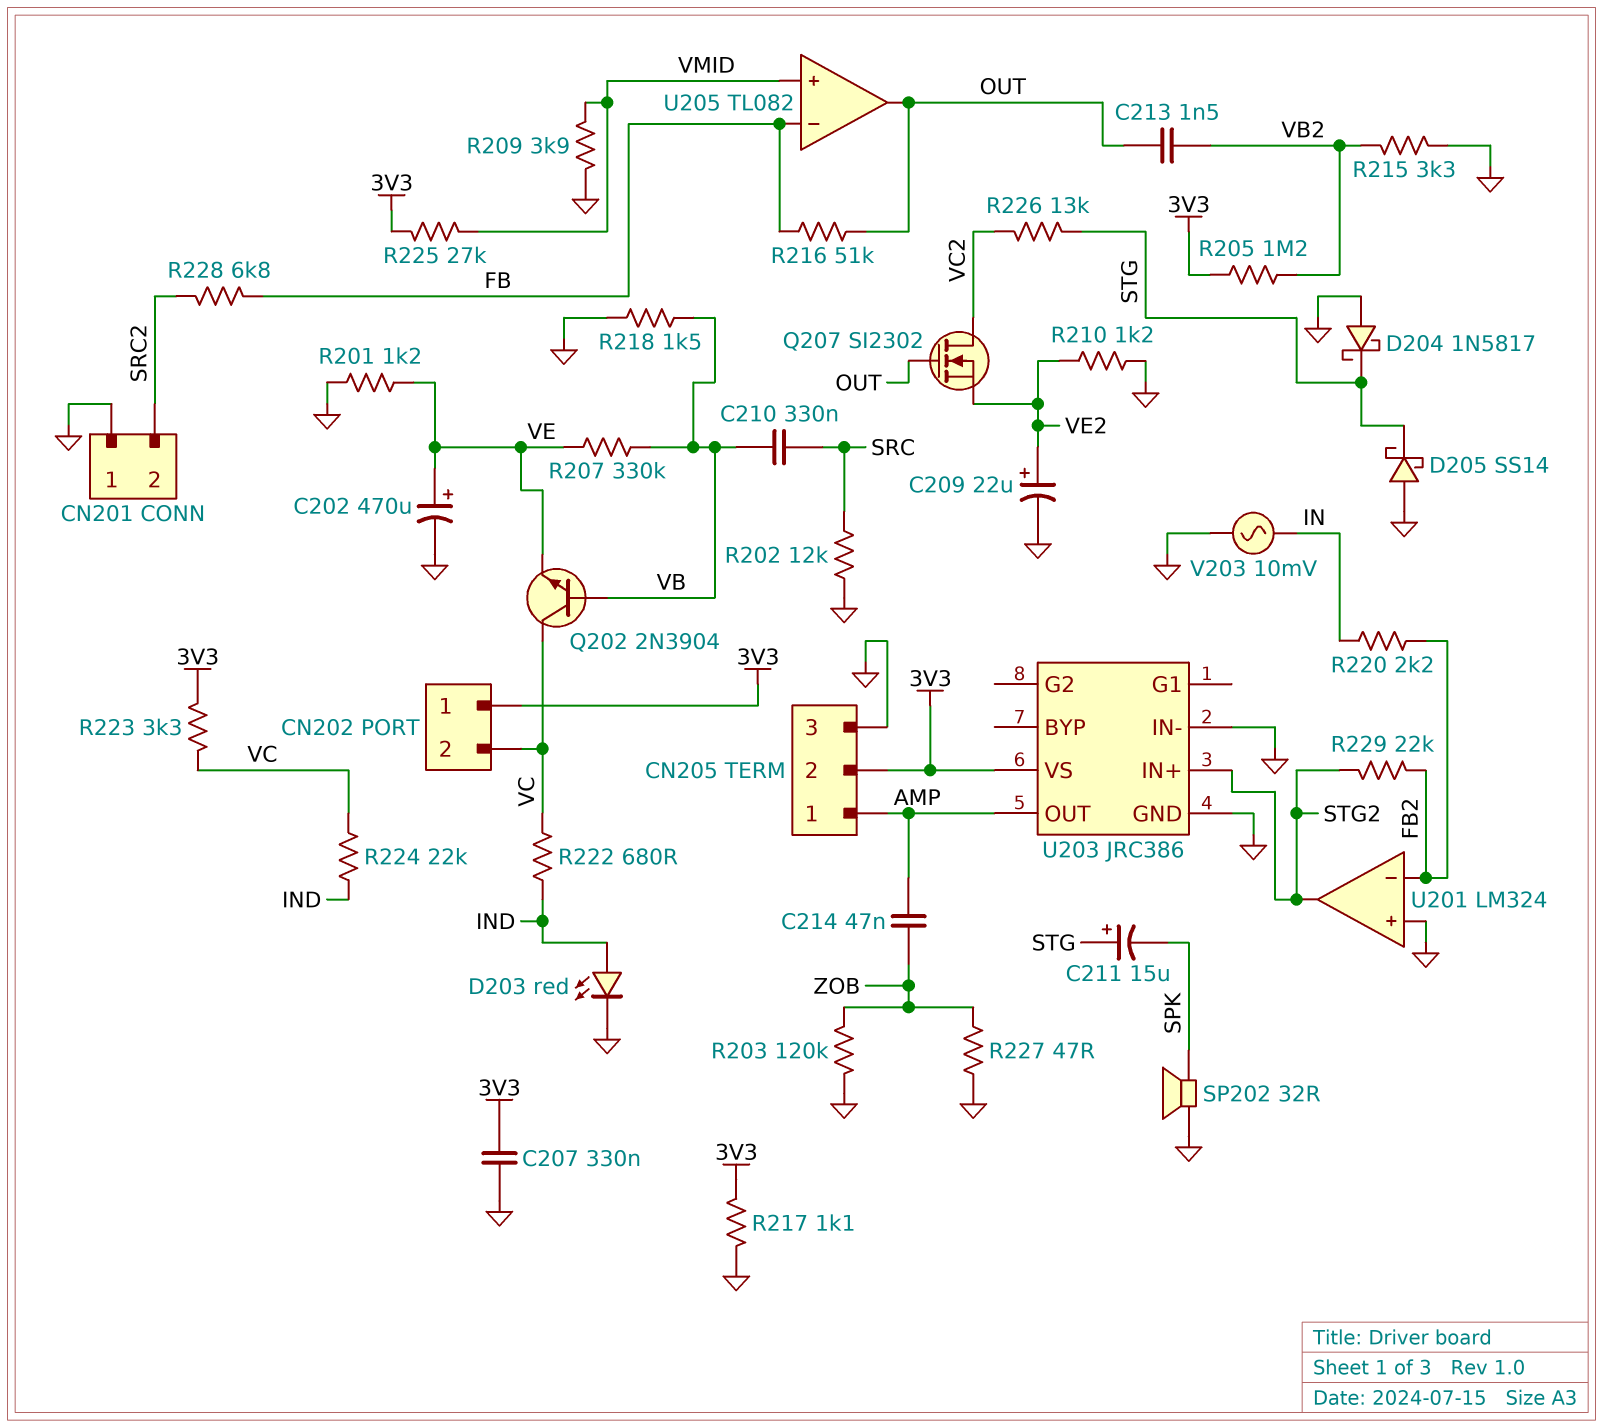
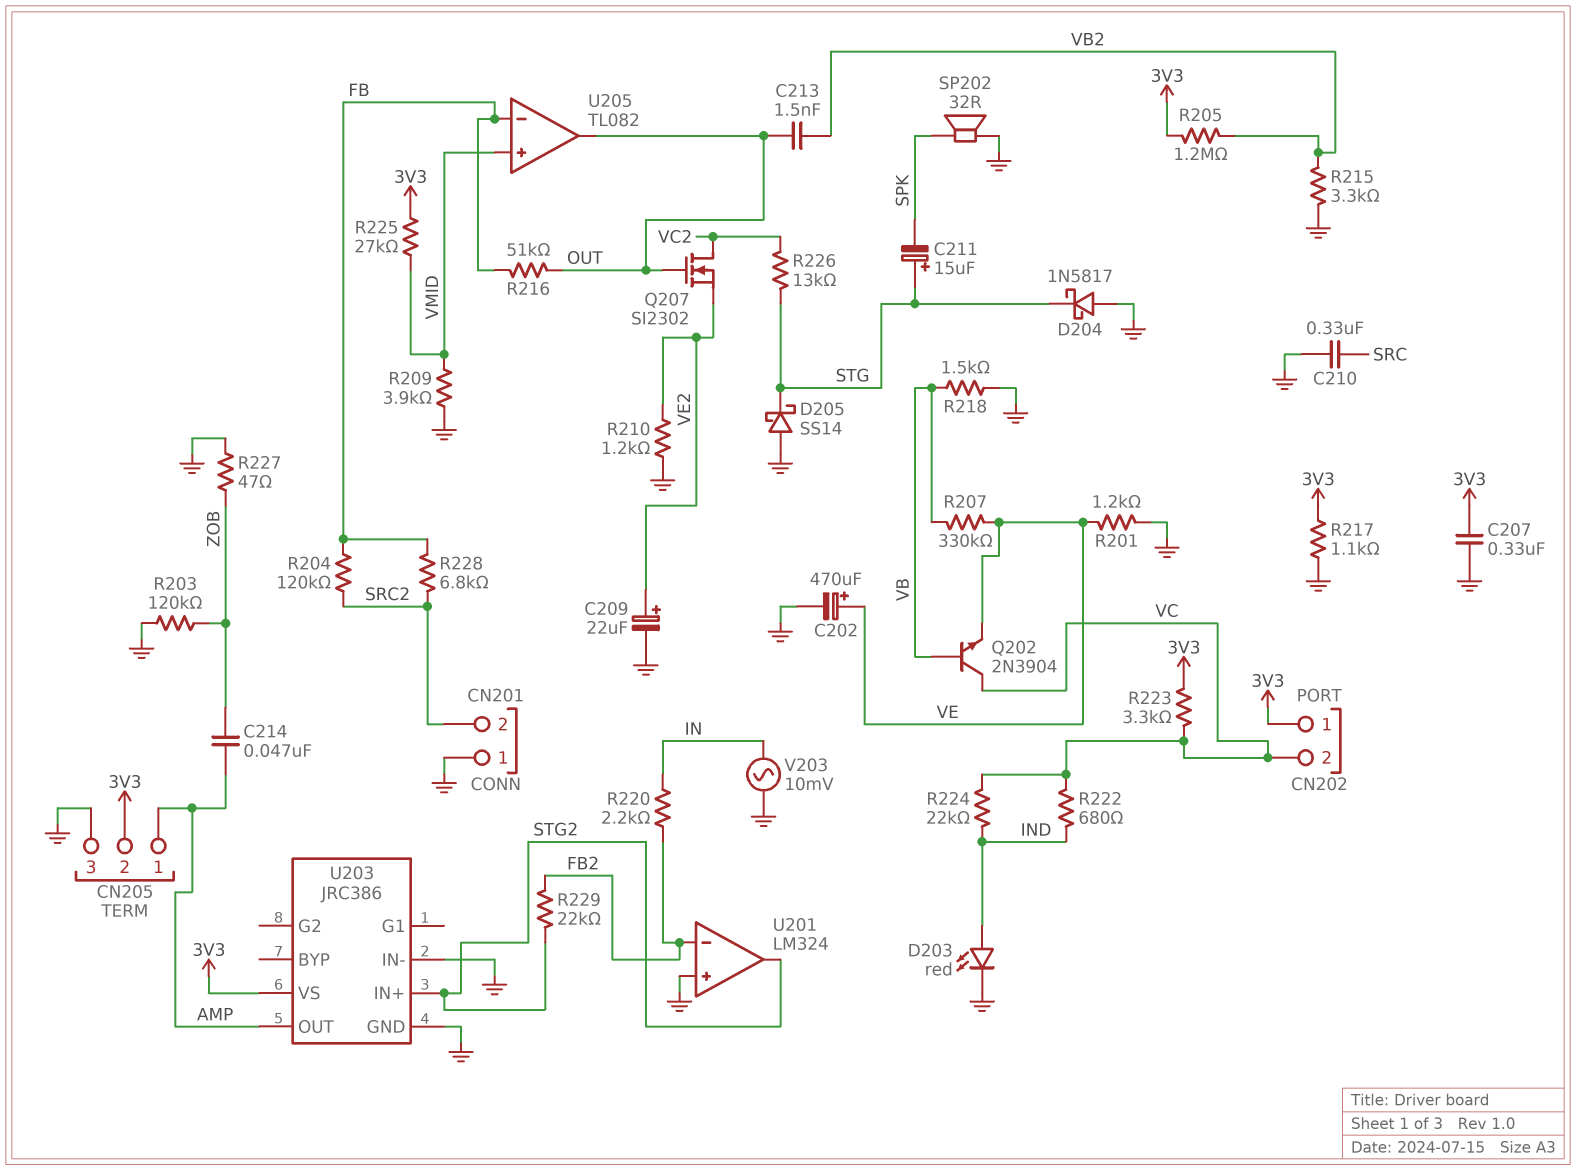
C210: 330nF (SRC, VB) -> 330nF (GND, SRC)
R202: 12k (GND, SRC) -> none
R204: none -> 120k (FB, SRC2)

